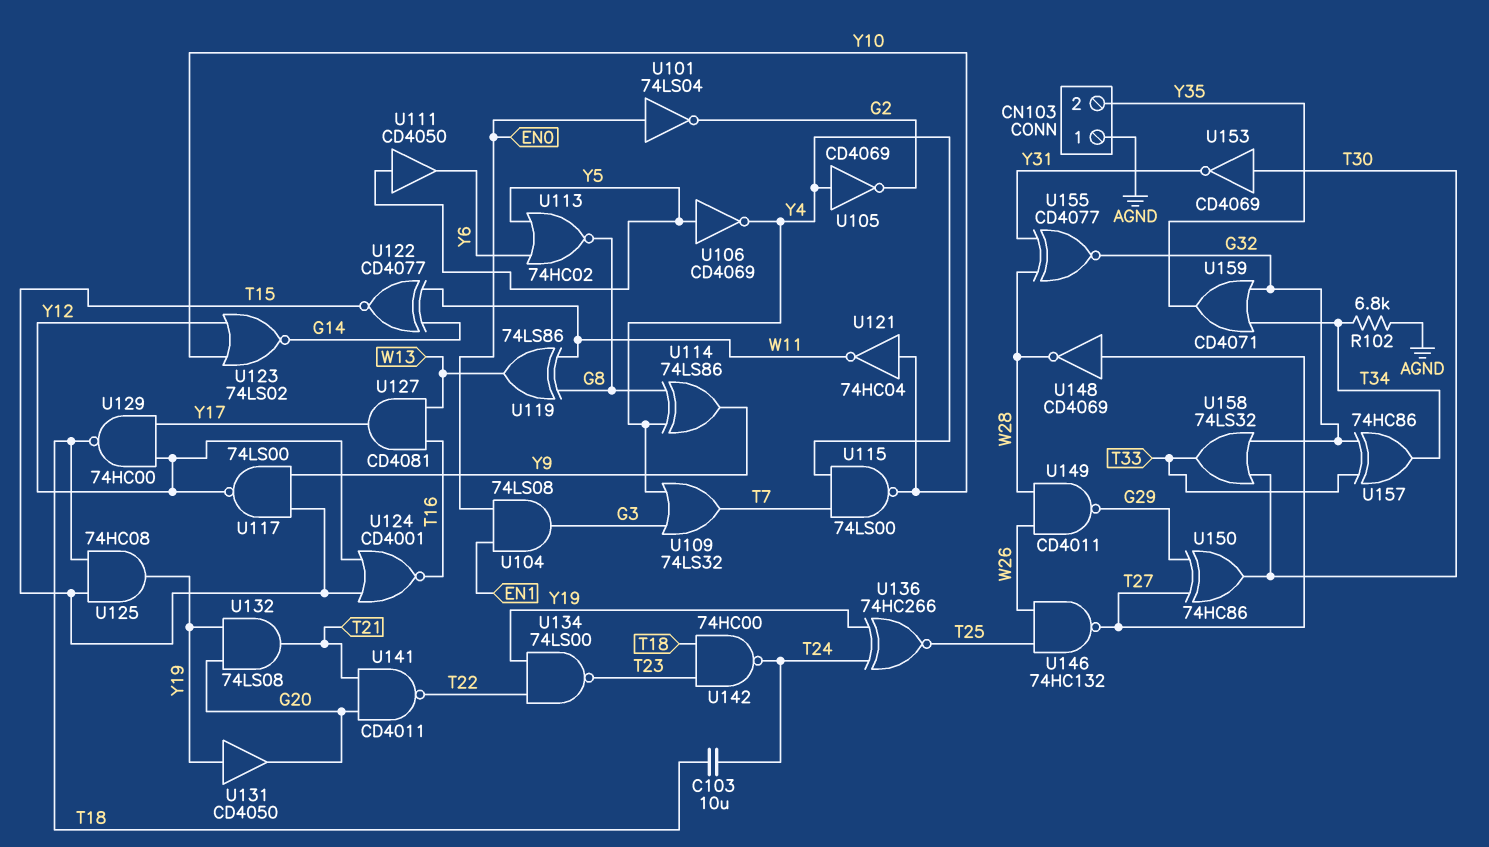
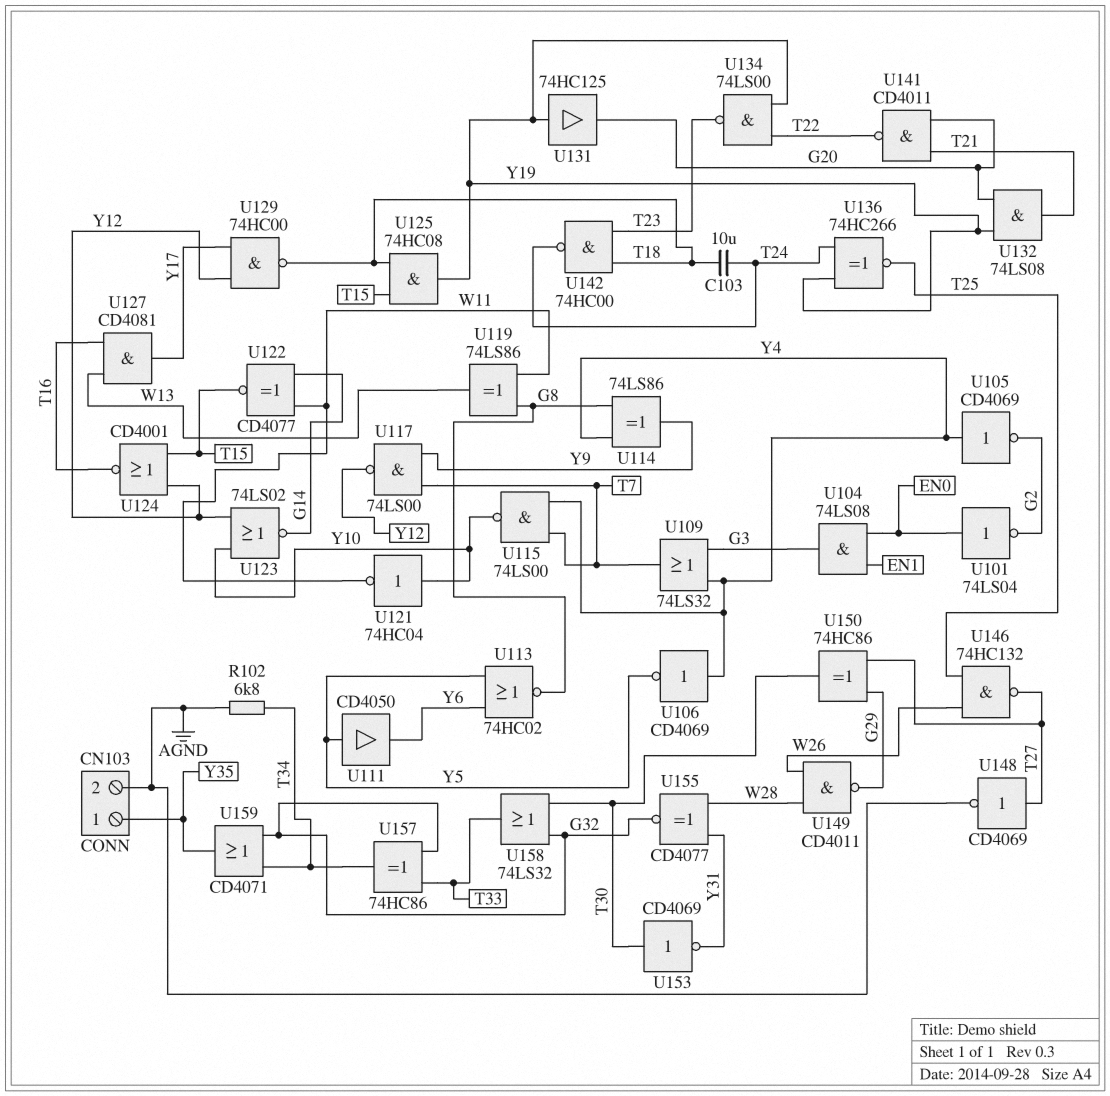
CN103 pin 1: AGND -> Y35
CN103 pin 2: Y35 -> AGND
U106: NOT CD4069 (in Y5, out Y4) -> NOT CD4069 (in Y4, out Y5)
U117: NAND 74LS00 (in T15, in Y9, out Y12) -> NAND 74LS00 (in T7, in Y9, out Y12)
U131: buffer CD4050 (in Y19, out G20) -> buffer 74HC125 (in Y19, out G20)
U148: NOT CD4069 (in T27, out W28) -> NOT CD4069 (in T27, out AGND)

